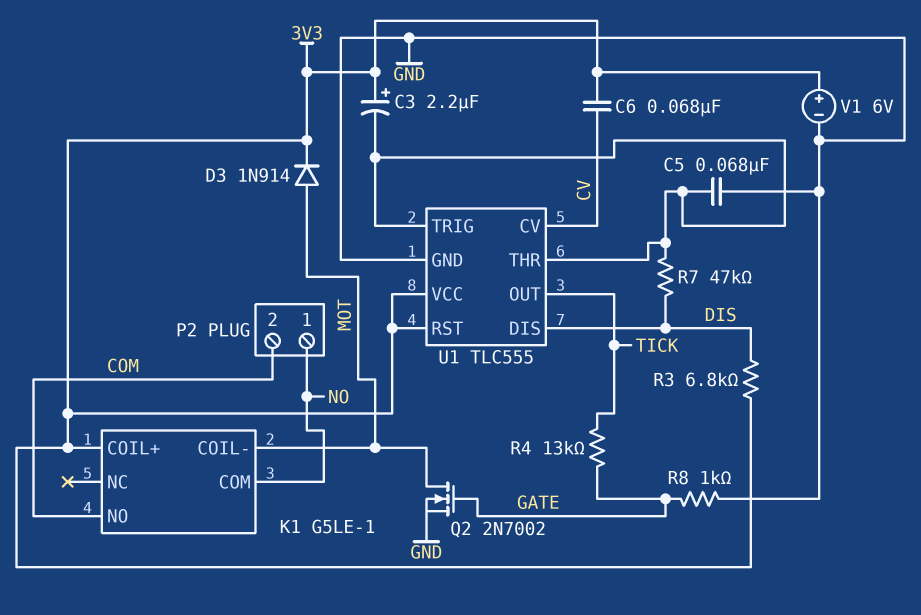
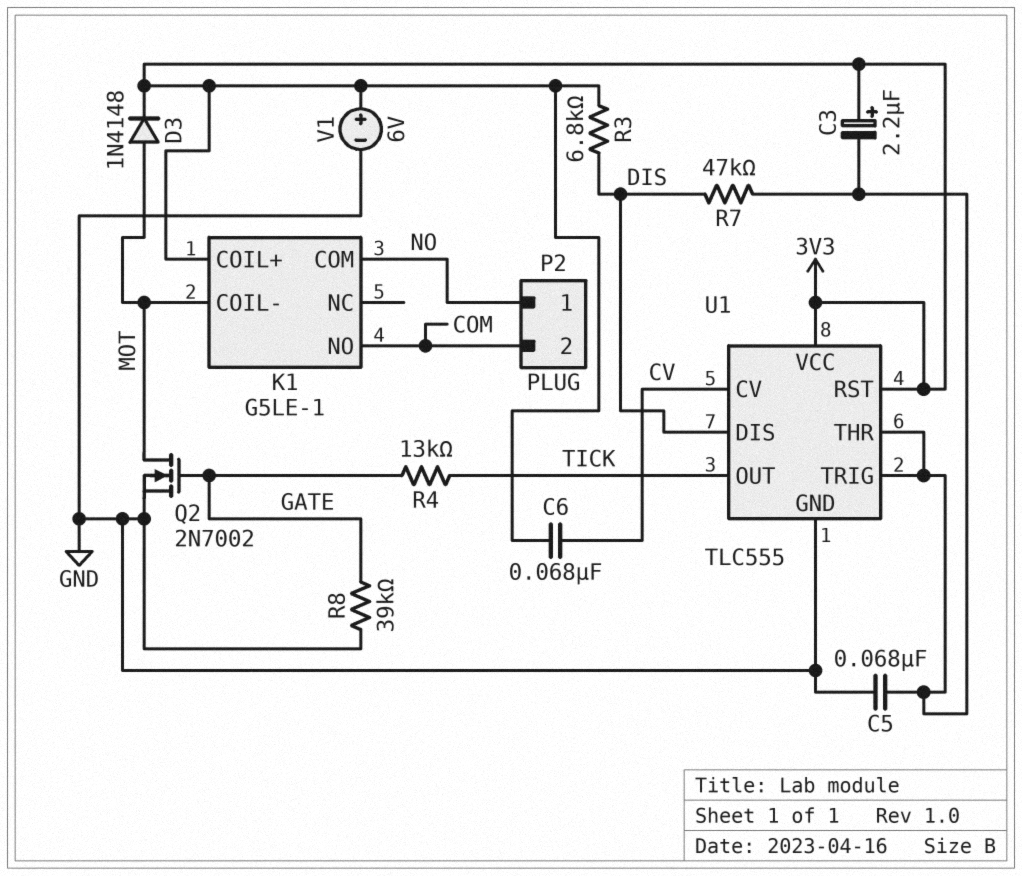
D3: diode 1N914 (A MOT, K 3V3) -> diode 1N4148 (A MOT, K 3V3)
R8: 1k (GATE, GND) -> 39k (GATE, GND)

